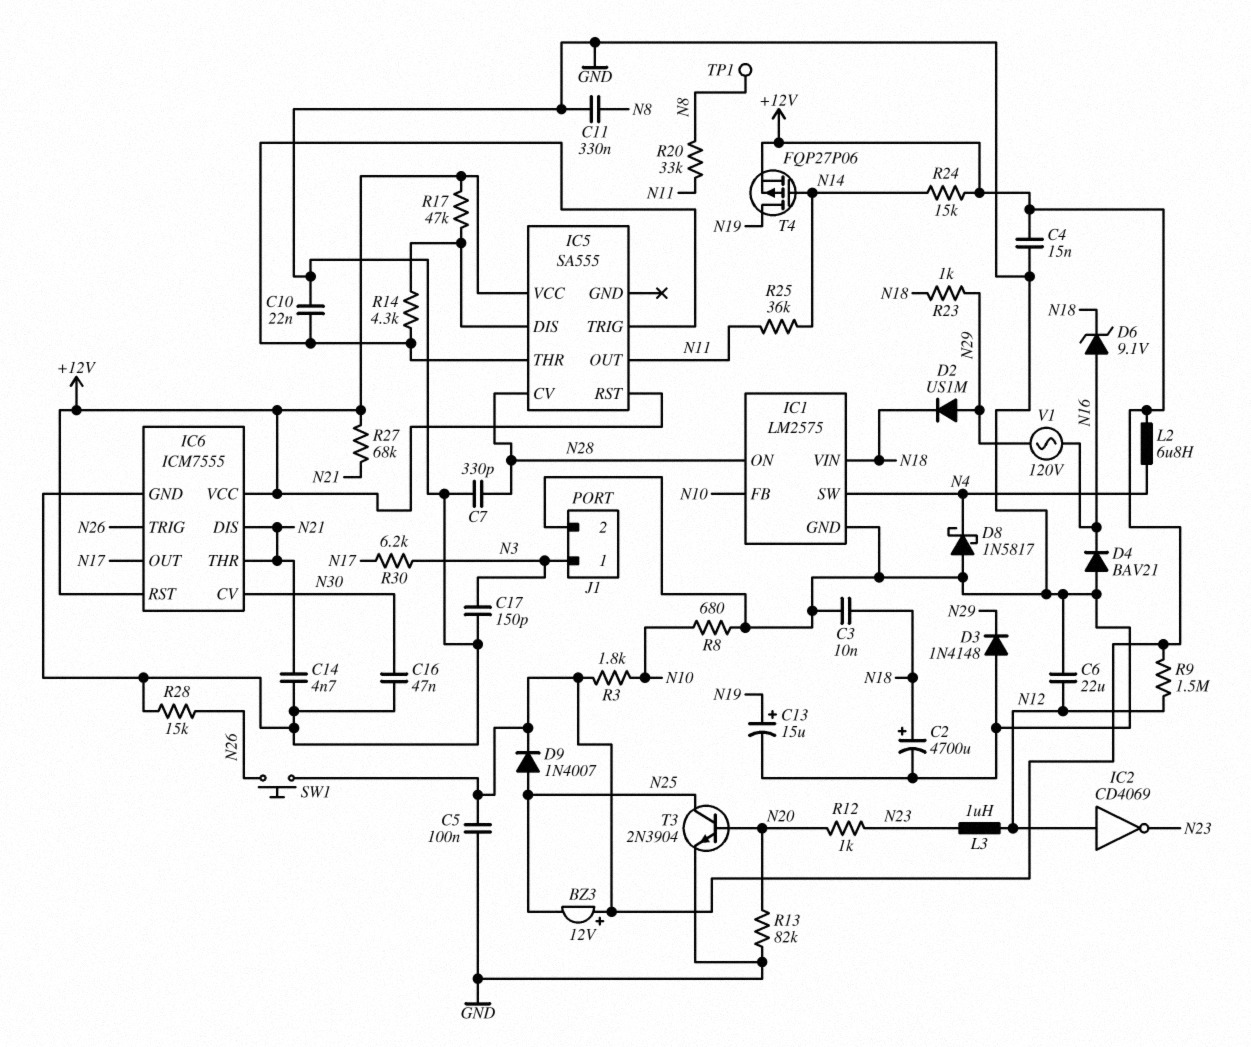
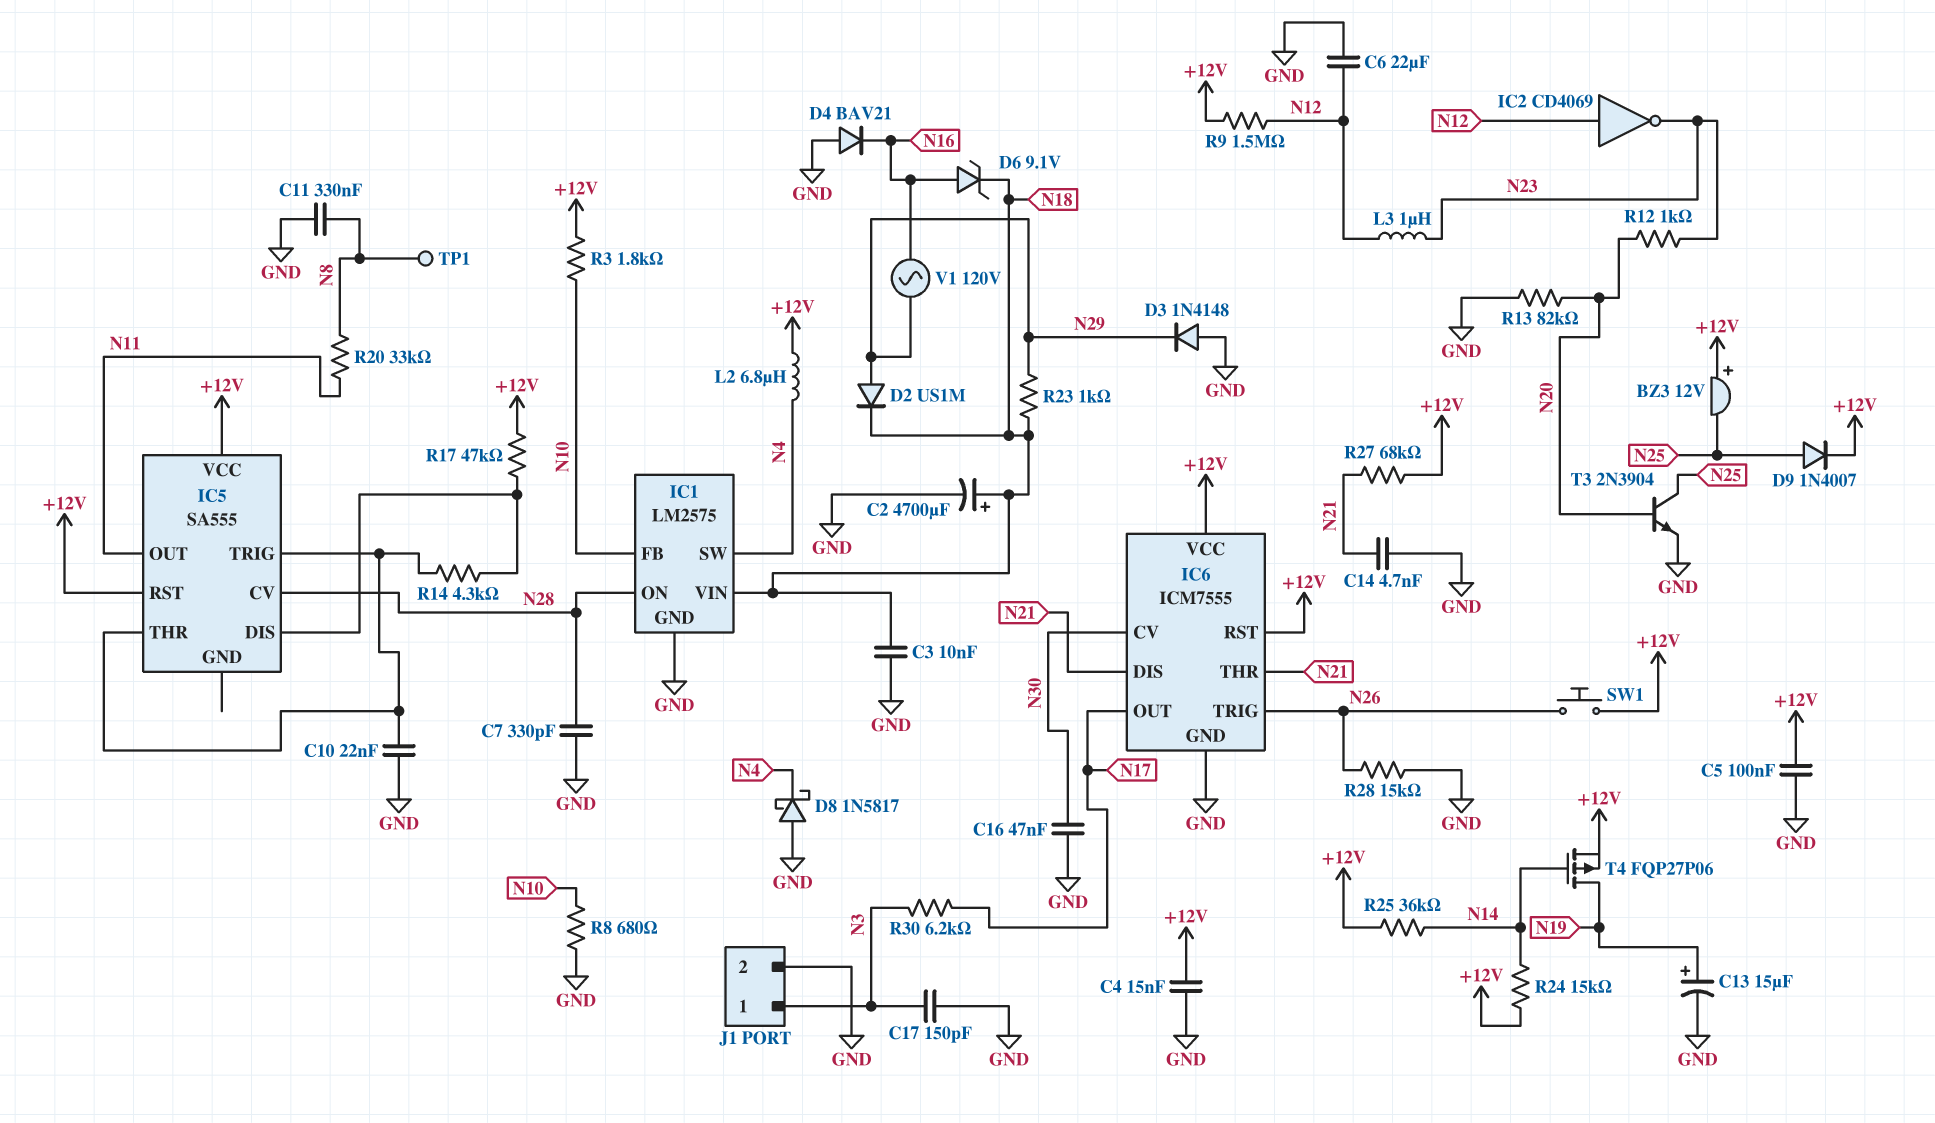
R25: 36k (N11, N14) -> 36k (+12V, N14)

